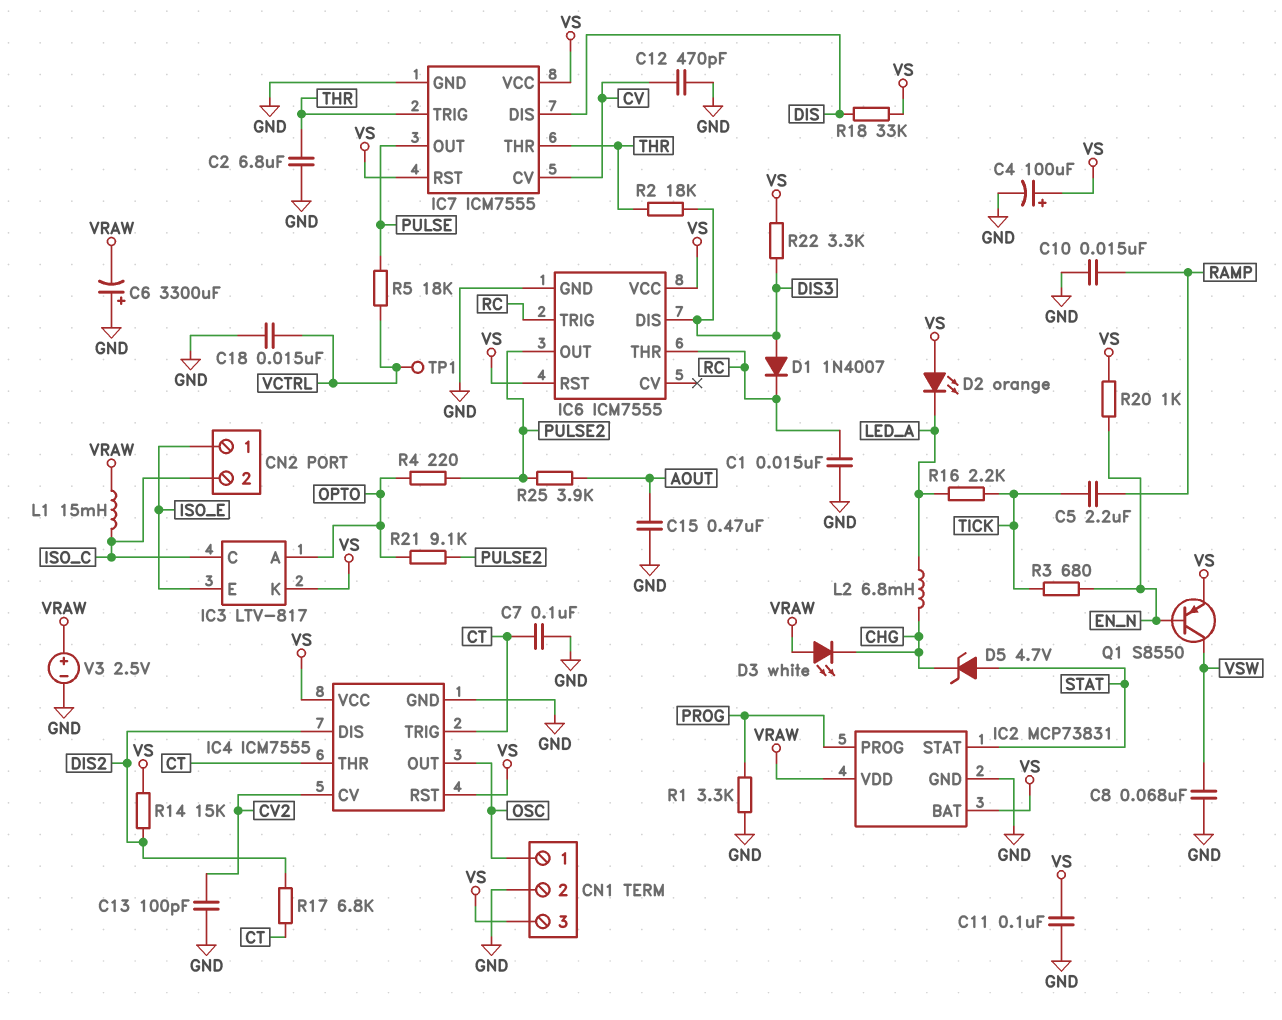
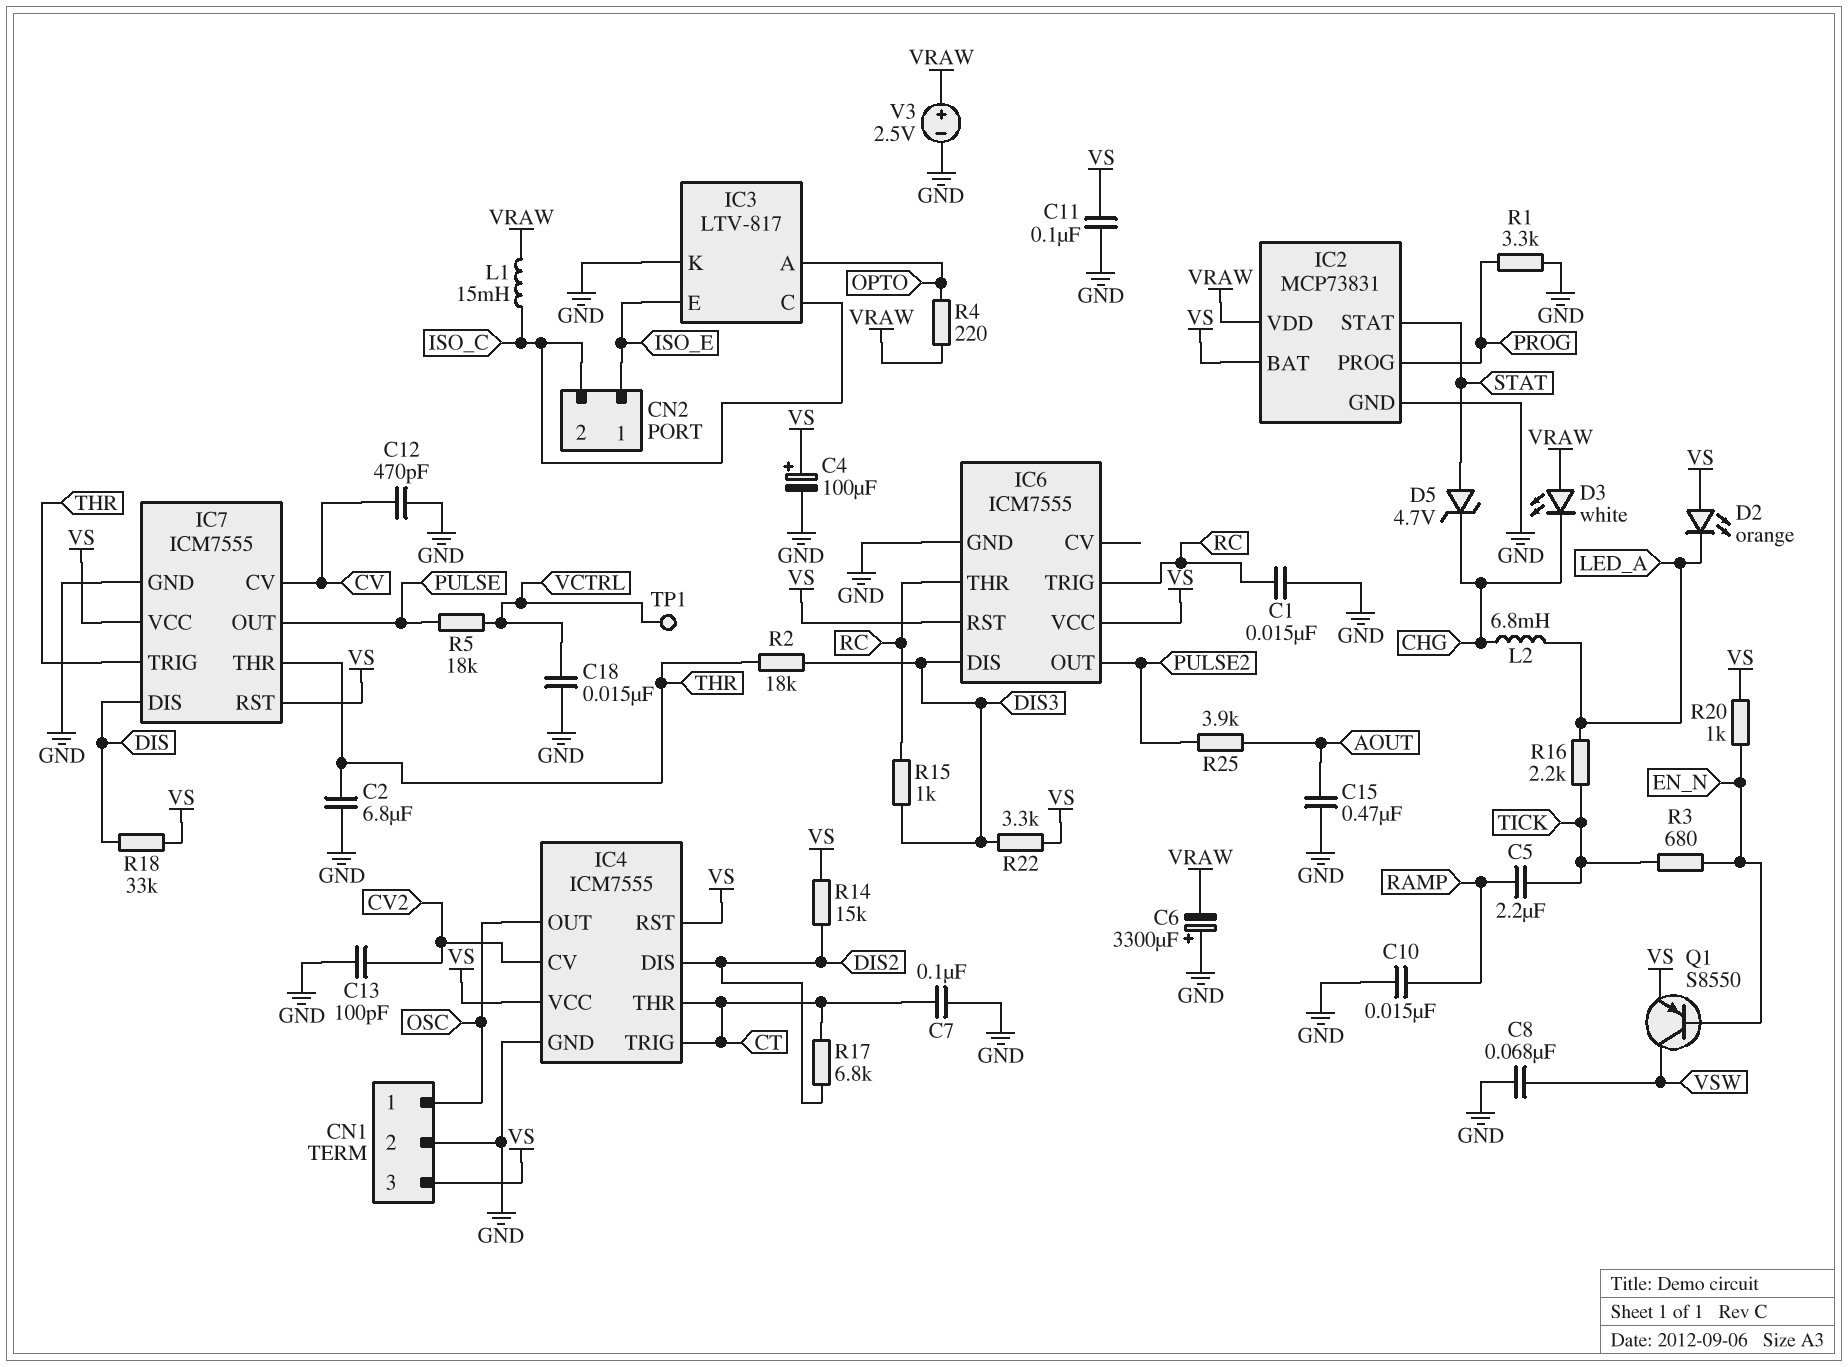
D1: diode 1N4007 (A DIS3, K RC) -> none
IC3 pin K: VS -> GND
R4: 220 (OPTO, PULSE2) -> 220 (OPTO, VRAW)
R15: none -> 1k (DIS3, RC)
R21: 9.1k (OPTO, PULSE2) -> none

